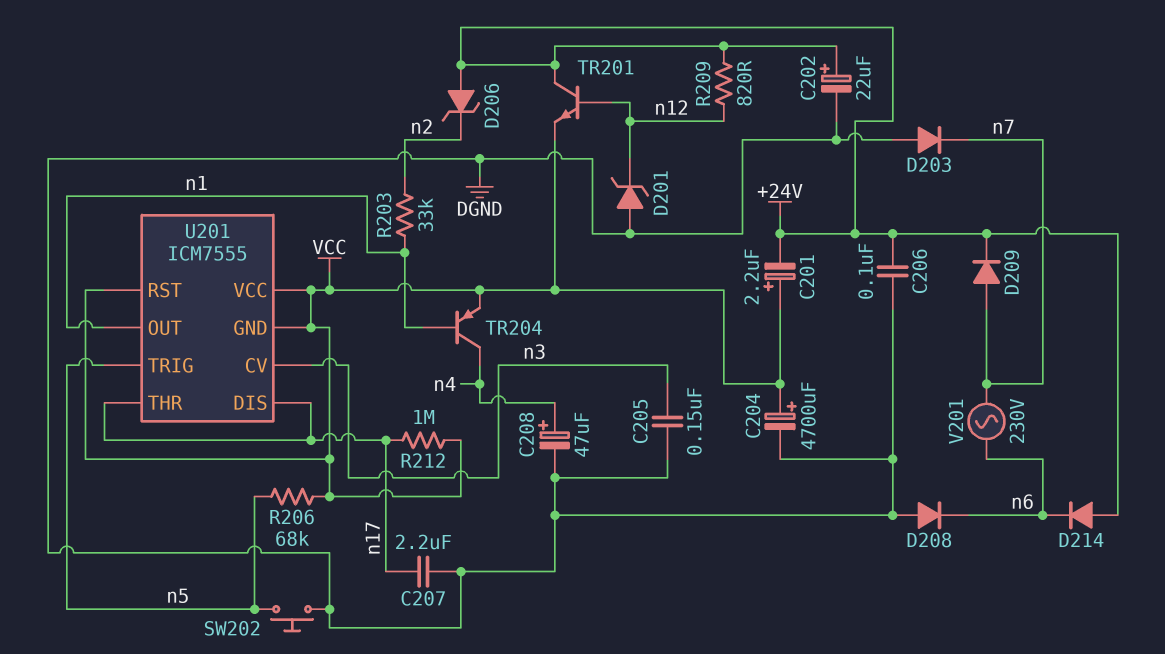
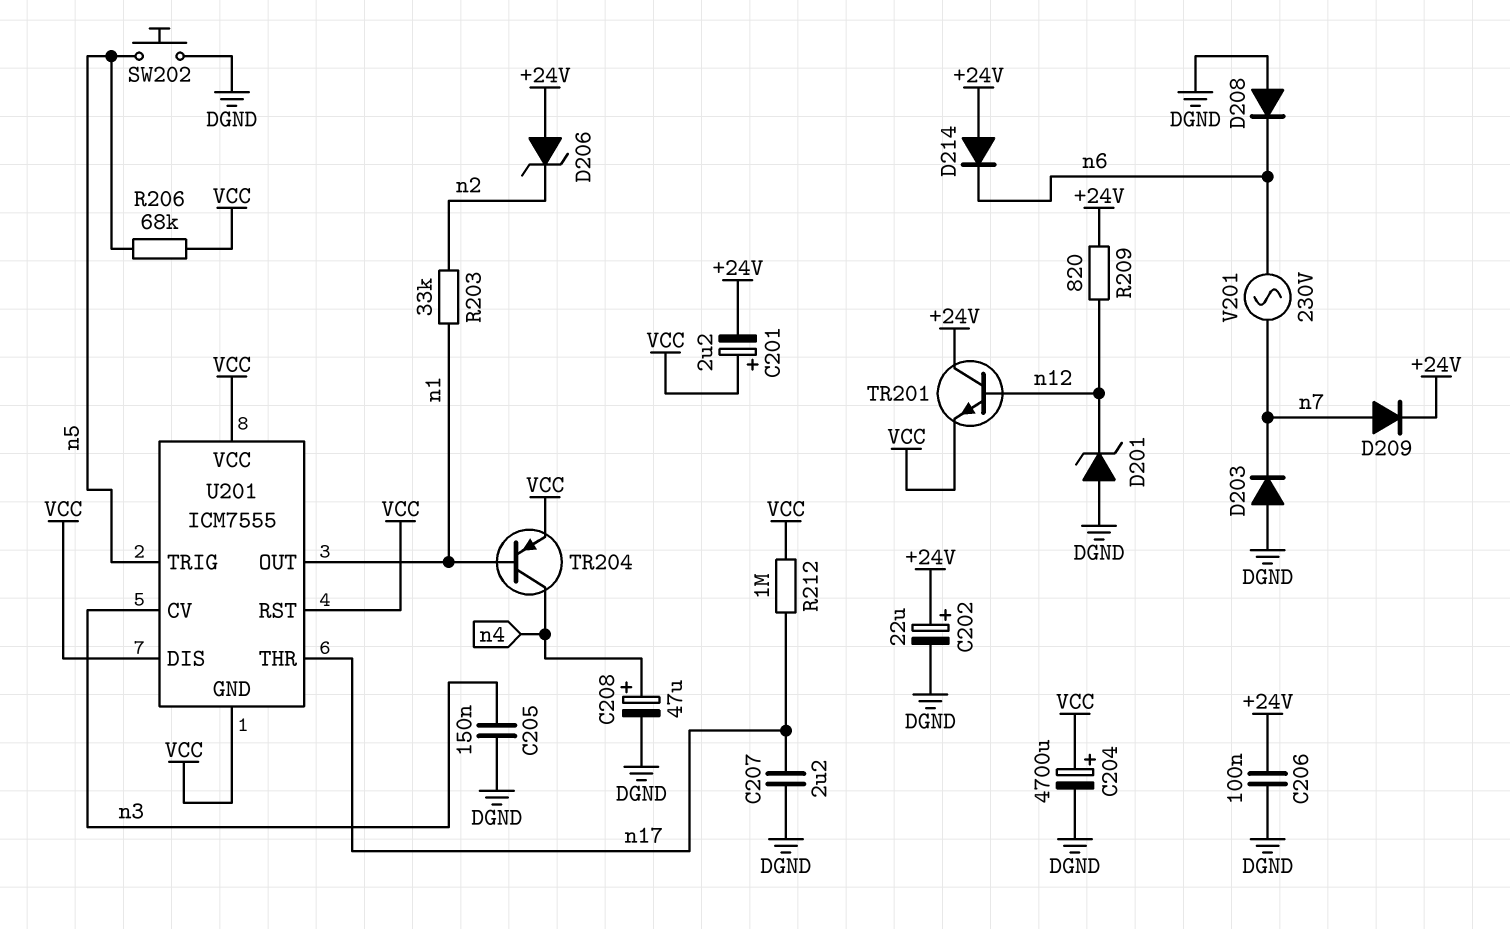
U201 pin DIS: n17 -> VCC

